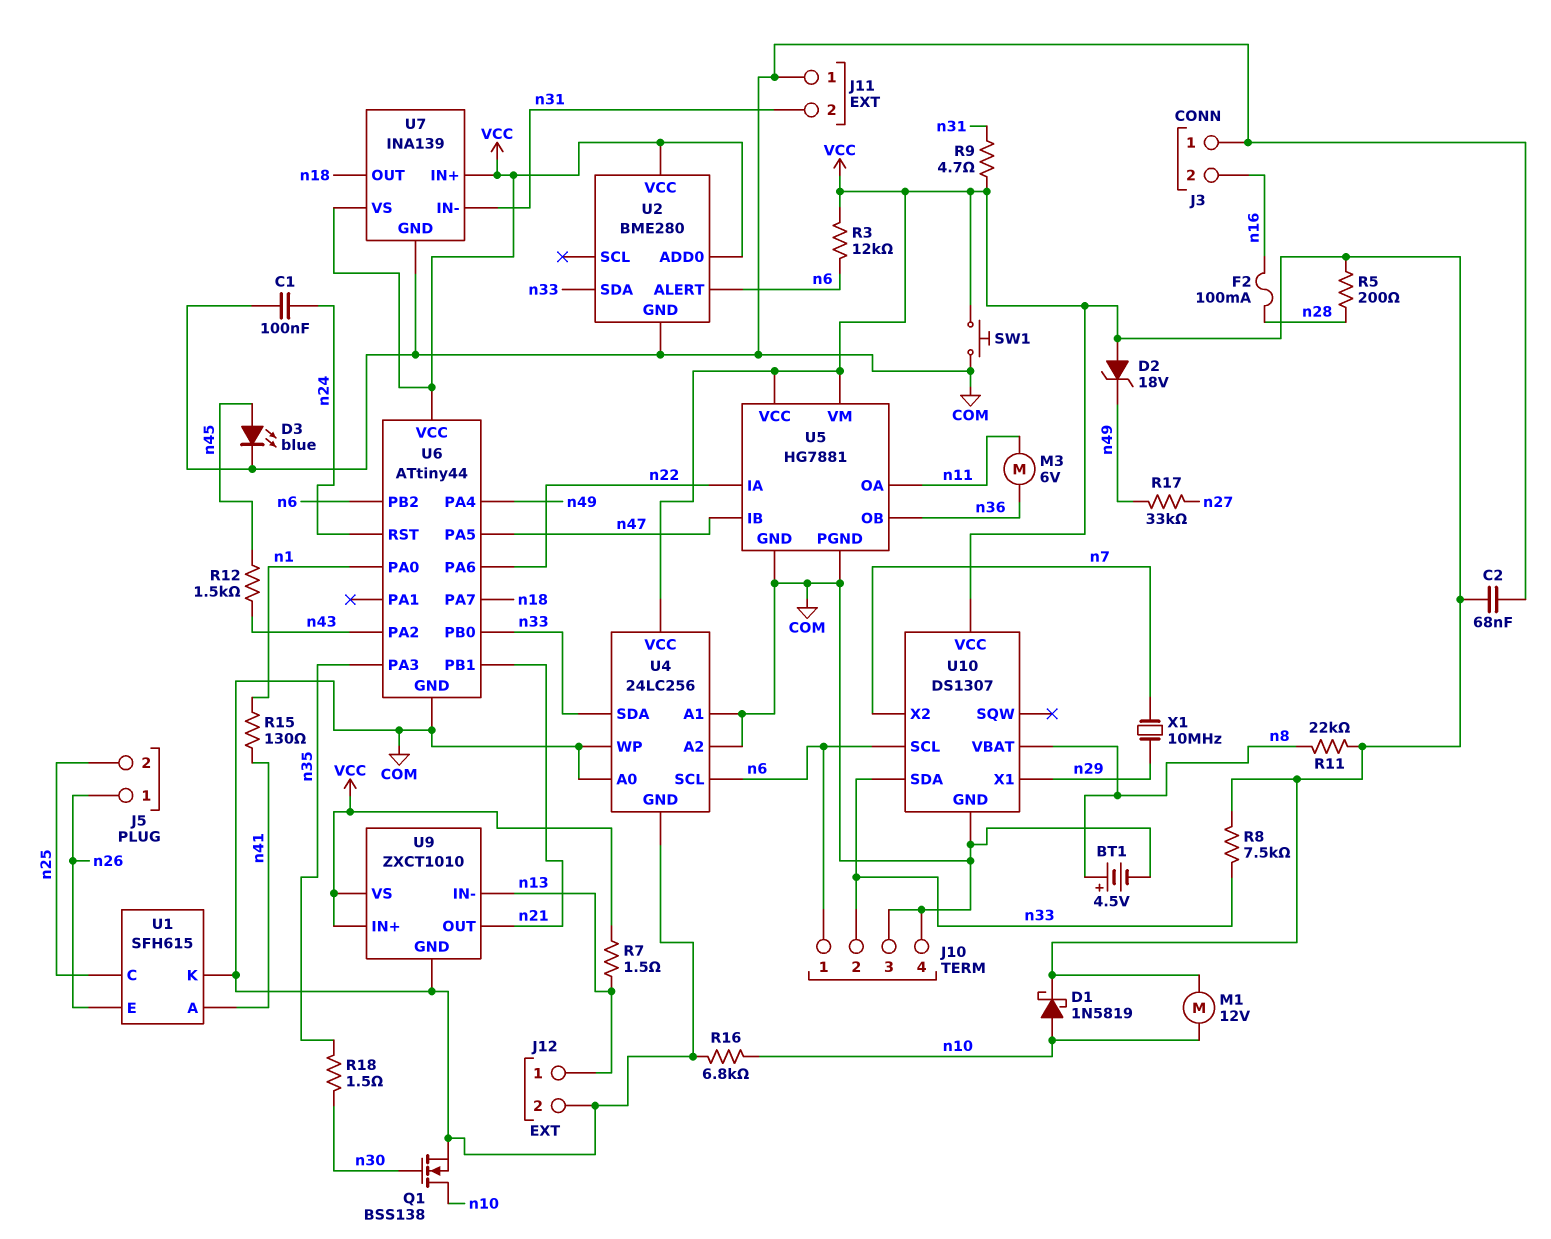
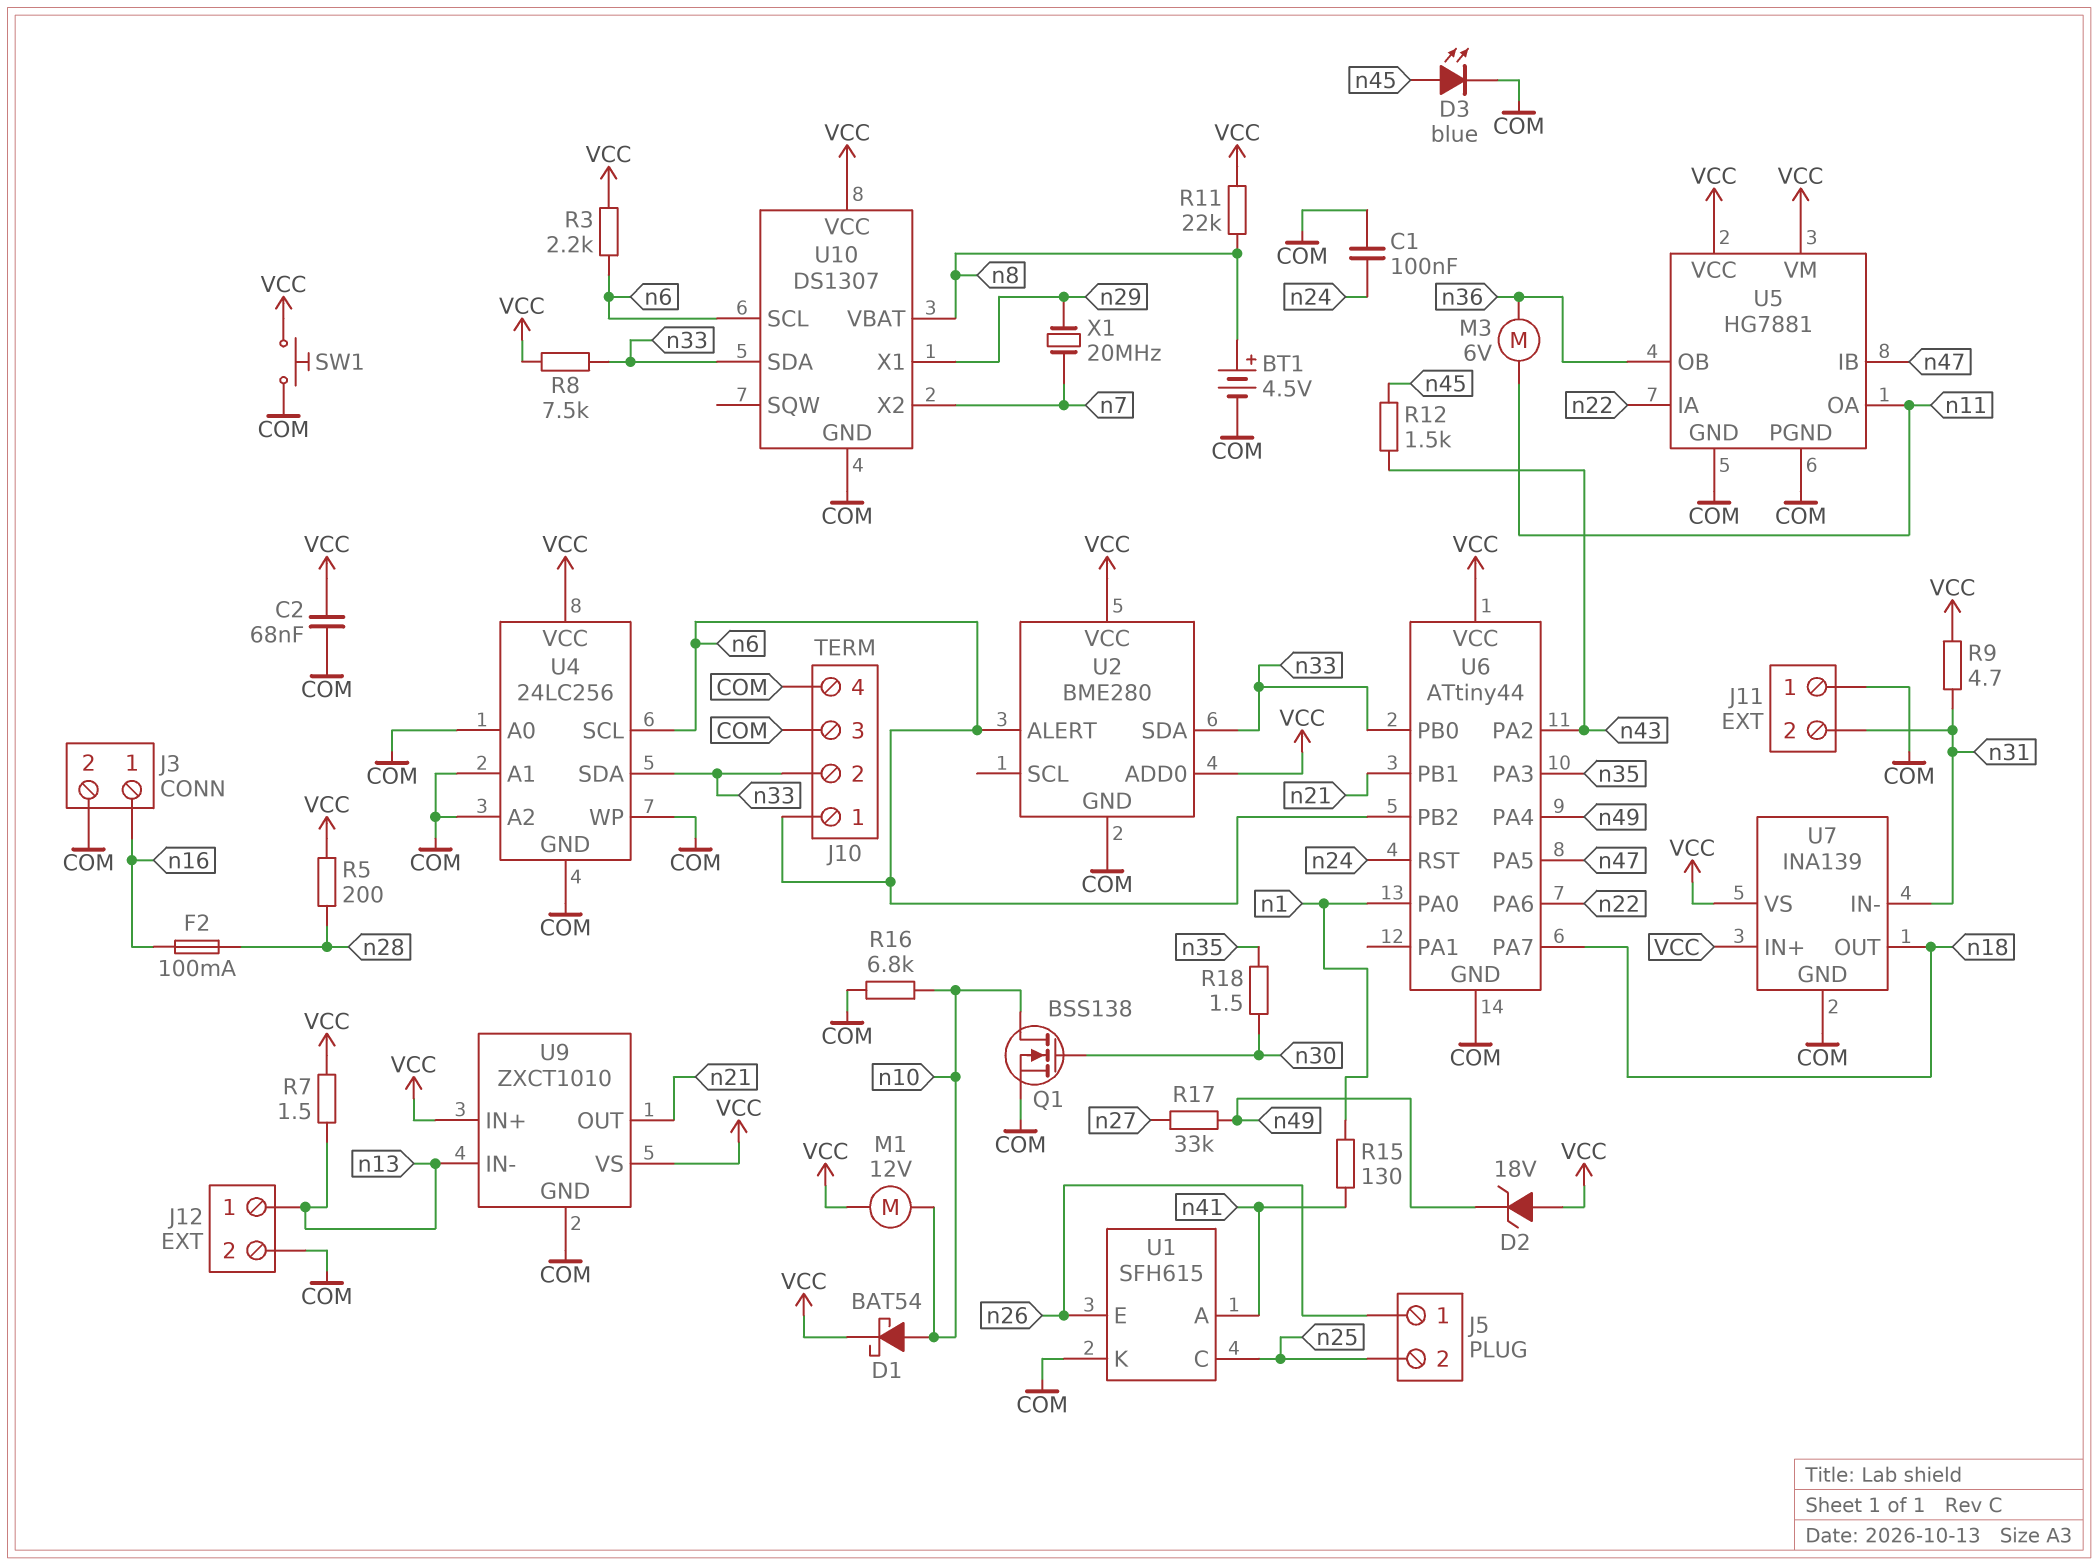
D1: schottky 1N5819 (A n10, K VCC) -> schottky BAT54 (A n10, K VCC)
J3 pin 1: COM -> n16
J3 pin 2: n16 -> COM
R3: 12k (VCC, n6) -> 2.2k (VCC, n6)
X1: 10MHz (n7, n29) -> 20MHz (n7, n29)

